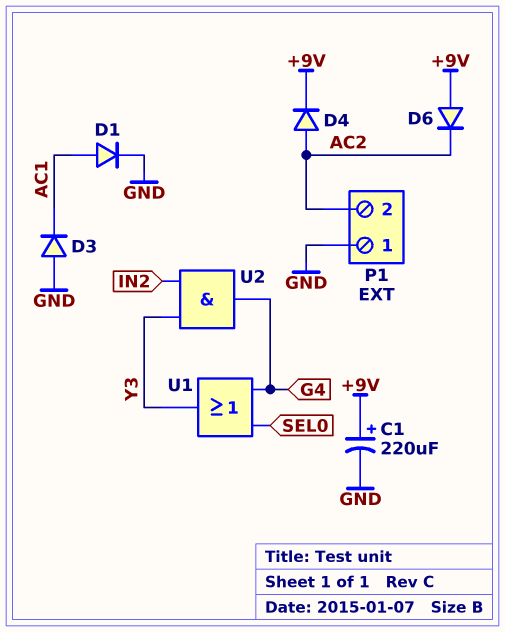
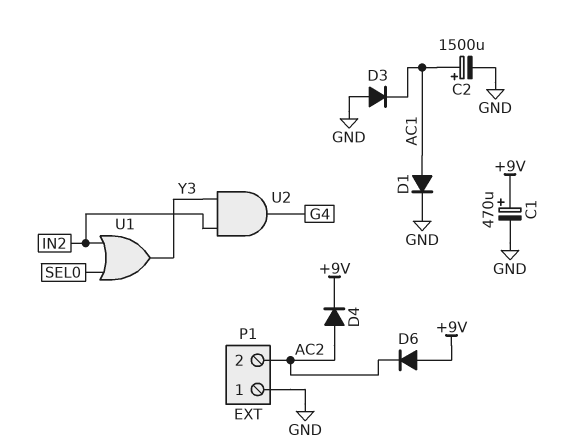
C1: 220uF (plus +9V, minus GND) -> 470uF (plus +9V, minus GND)
C2: none -> 1500uF (plus AC1, minus GND)
U1: OR (in G4, in SEL0, out Y3) -> OR (in IN2, in SEL0, out Y3)

